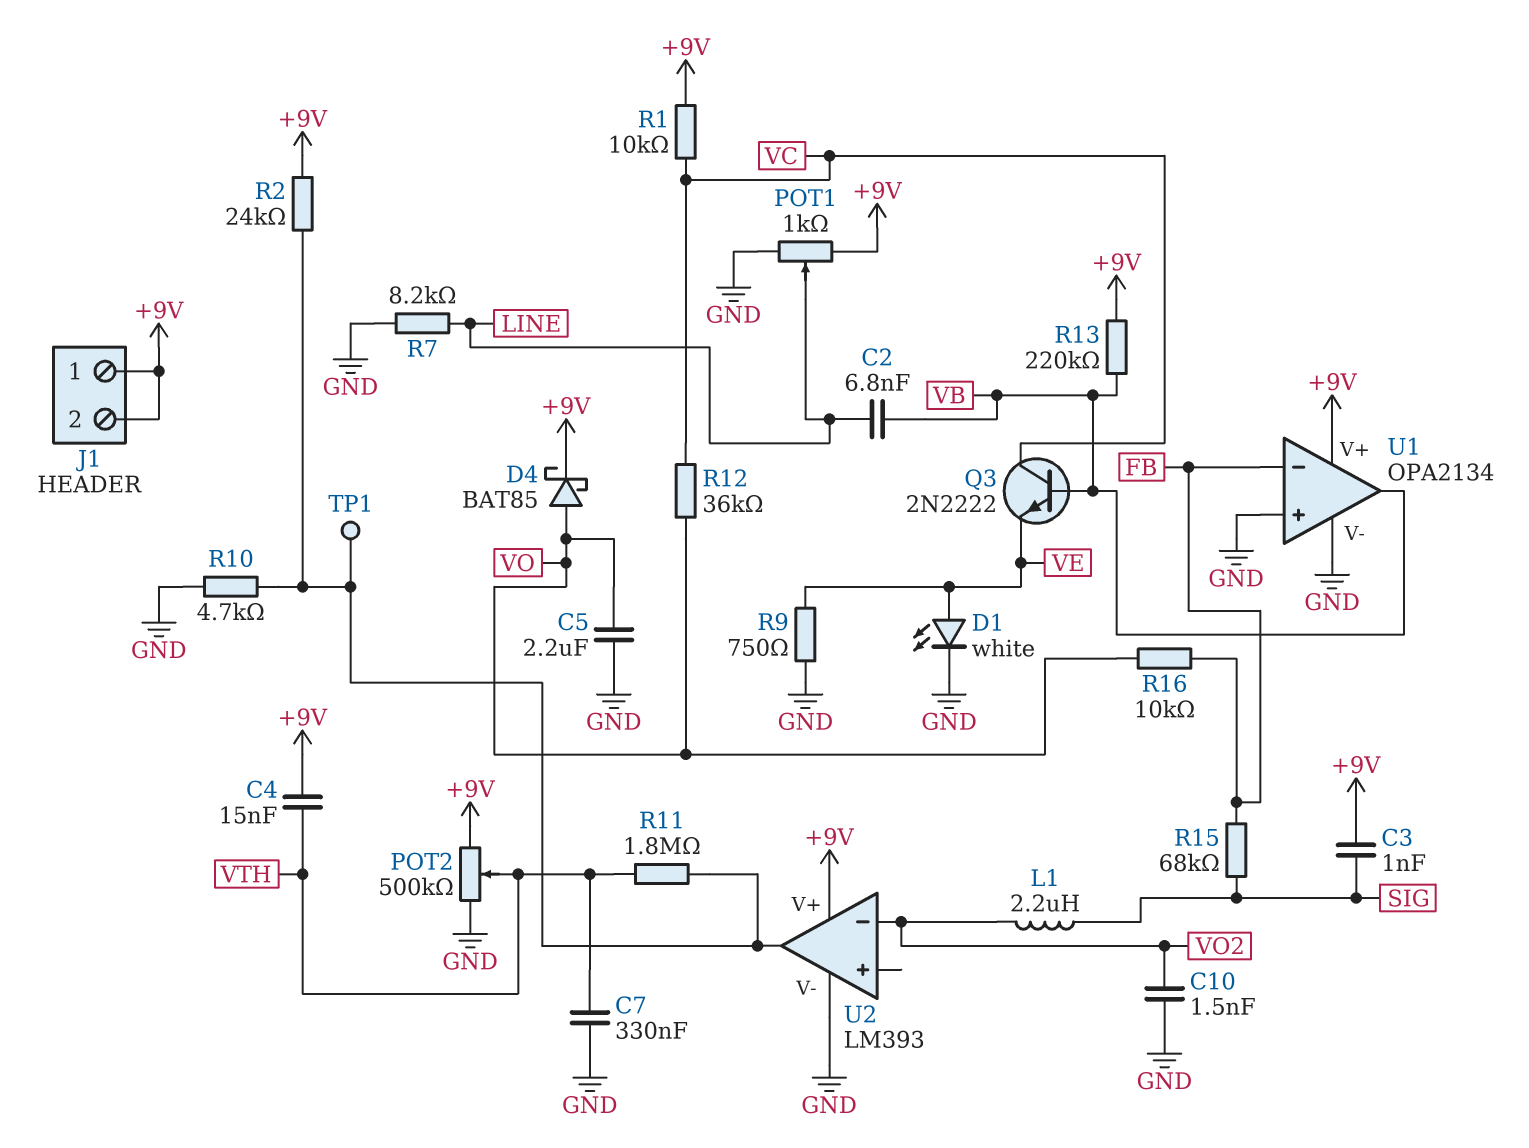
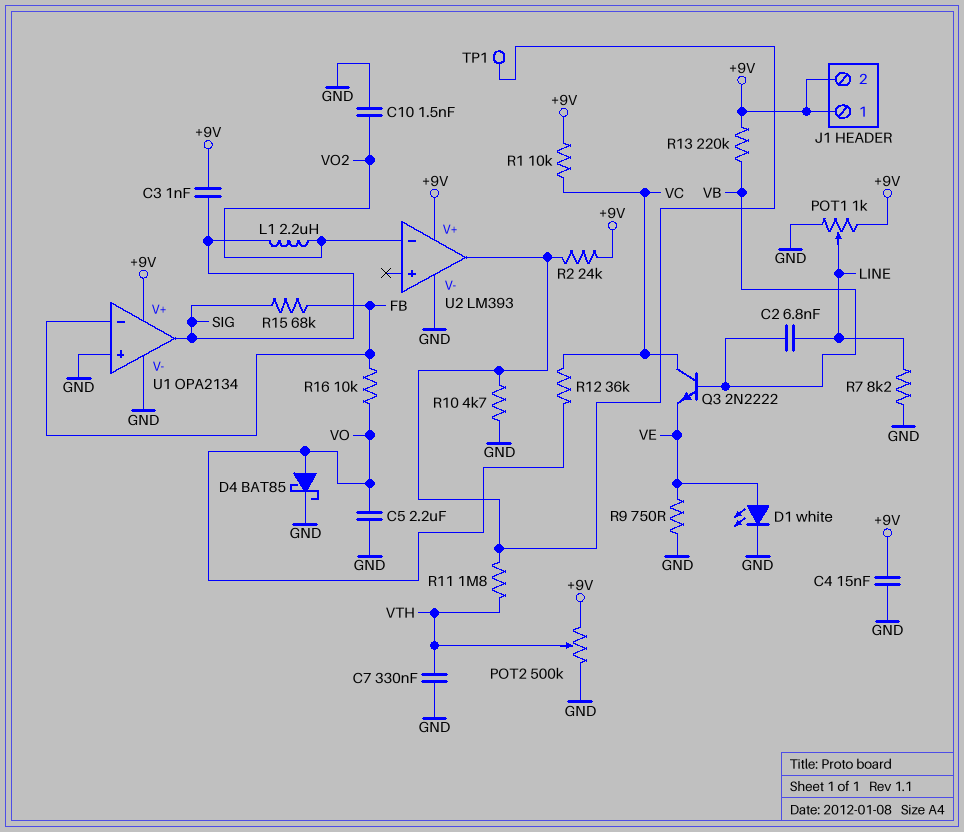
C4: 15nF (+9V, VTH) -> 15nF (+9V, GND)
D4: schottky BAT85 (A VO, K +9V) -> schottky BAT85 (A VO, K GND)
U1 pin out: VB -> SIG

